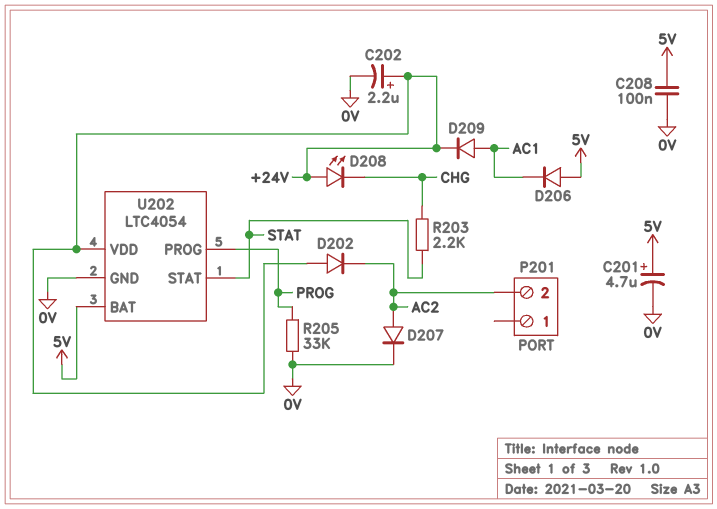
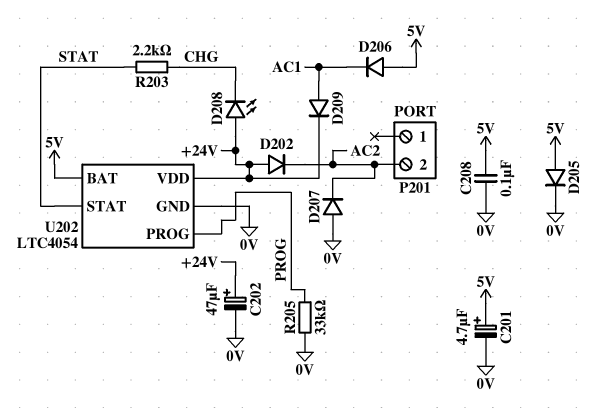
C202: 2.2uF (plus +24V, minus 0V) -> 47uF (plus +24V, minus 0V)
D205: none -> diode (A 5V, K 0V)
D207: diode (A AC2, K 0V) -> diode (A 0V, K AC2)

